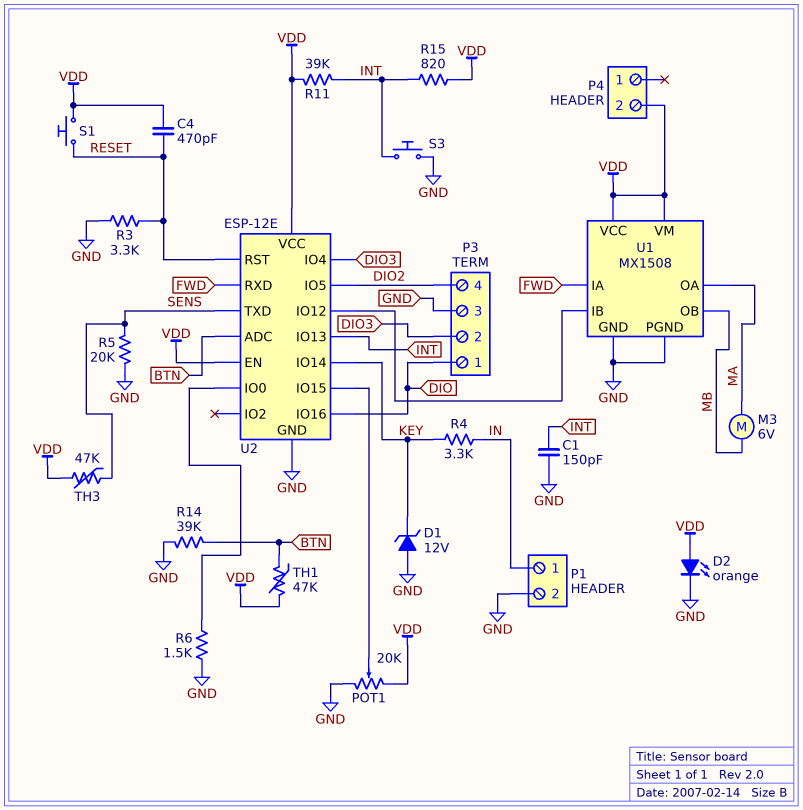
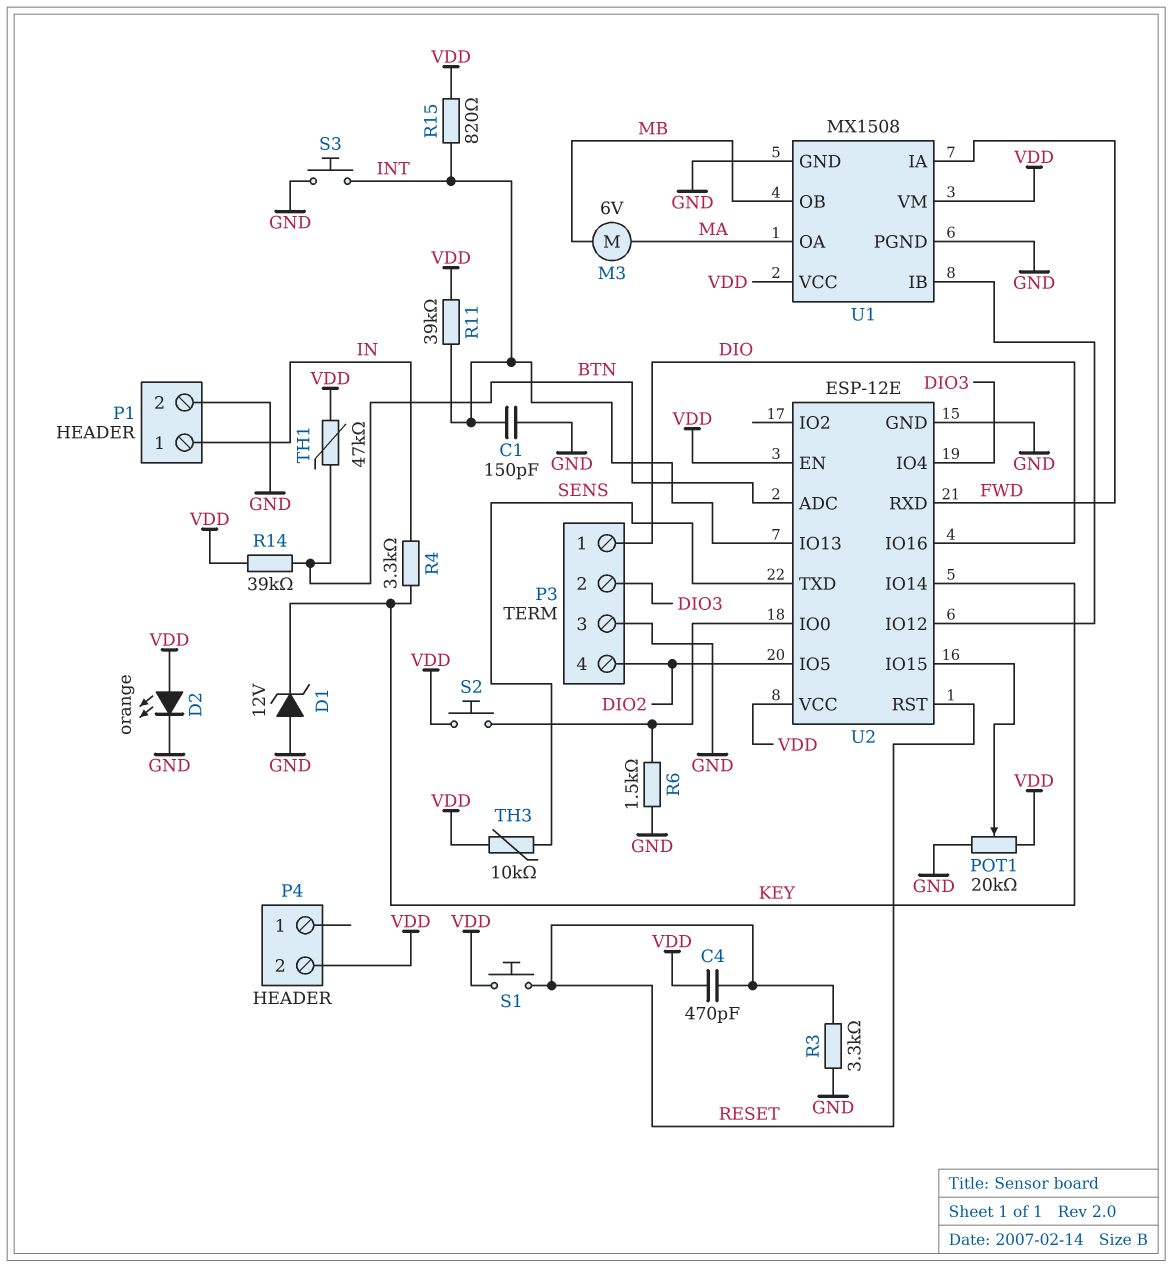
R5: 20k (GND, SENS) -> none
R14: 39k (BTN, GND) -> 39k (BTN, VDD)
S2: none -> button (U2/IO0, VDD)
TH3: 47k (SENS, VDD) -> 10k (SENS, VDD)

